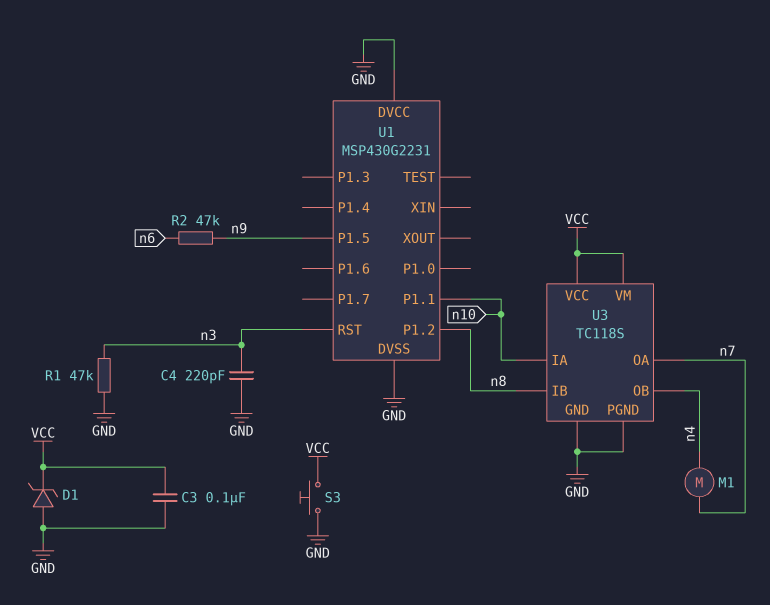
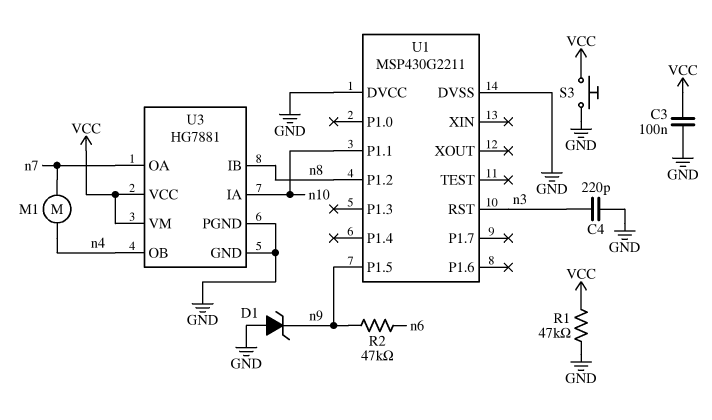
D1: zener (A GND, K VCC) -> zener (A GND, K n9)
R1: 47k (GND, n3) -> 47k (GND, VCC)
U1: MSP430G2231 -> MSP430G2211
U3: TC118S -> HG7881

